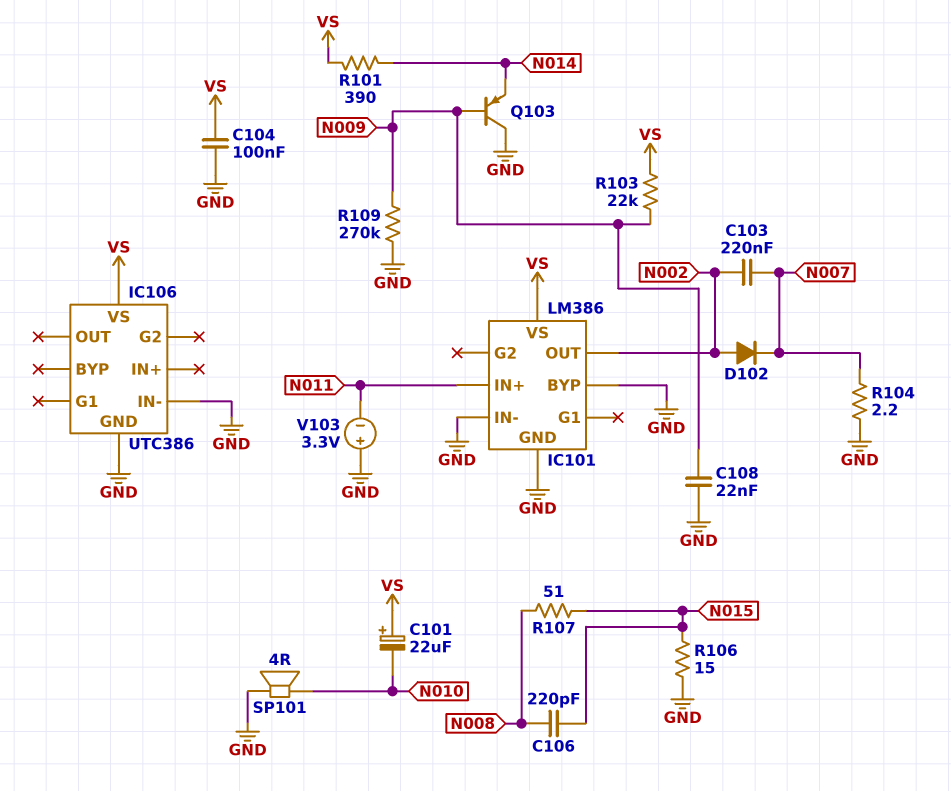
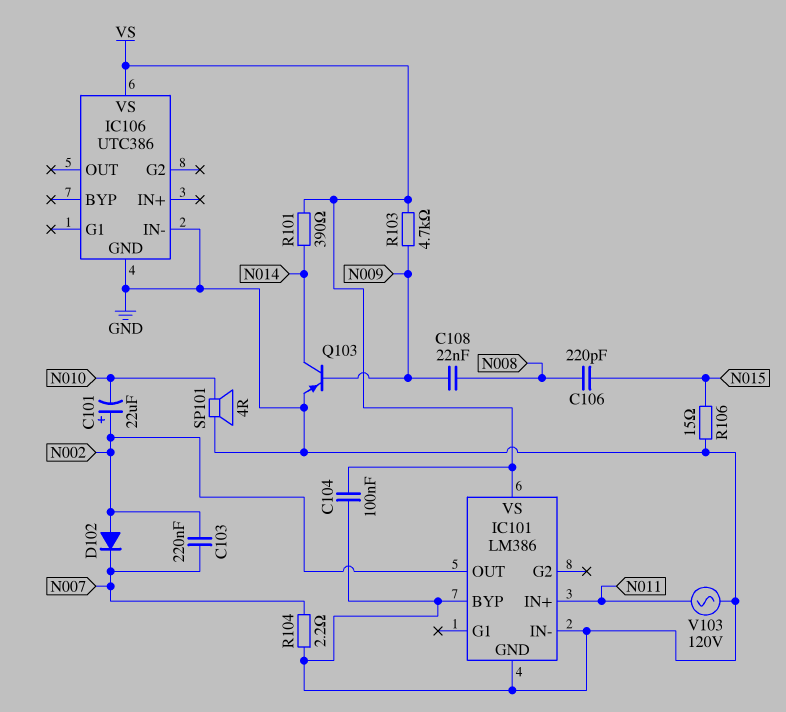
C101: 22uF (plus VS, minus N010) -> 22uF (plus N002, minus N010)
C108: 22nF (GND, N009) -> 22nF (N008, N009)
Q103: PNP (B N009, C GND, E N014) -> PNP (B N009, C N014, E GND)
R103: 22k (N009, VS) -> 4.7k (N009, VS)
R107: 51 (N008, N015) -> none
R109: 270k (GND, N009) -> none
V103: 3.3V (plus GND, minus N011) -> AC 120V (GND, N011)

